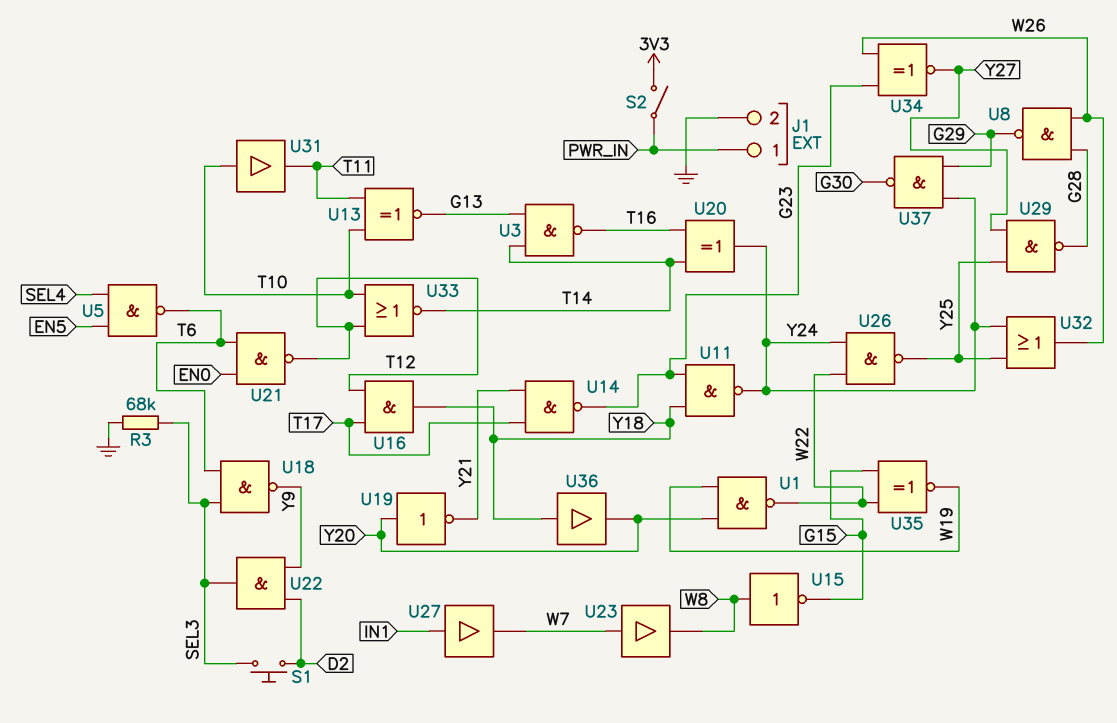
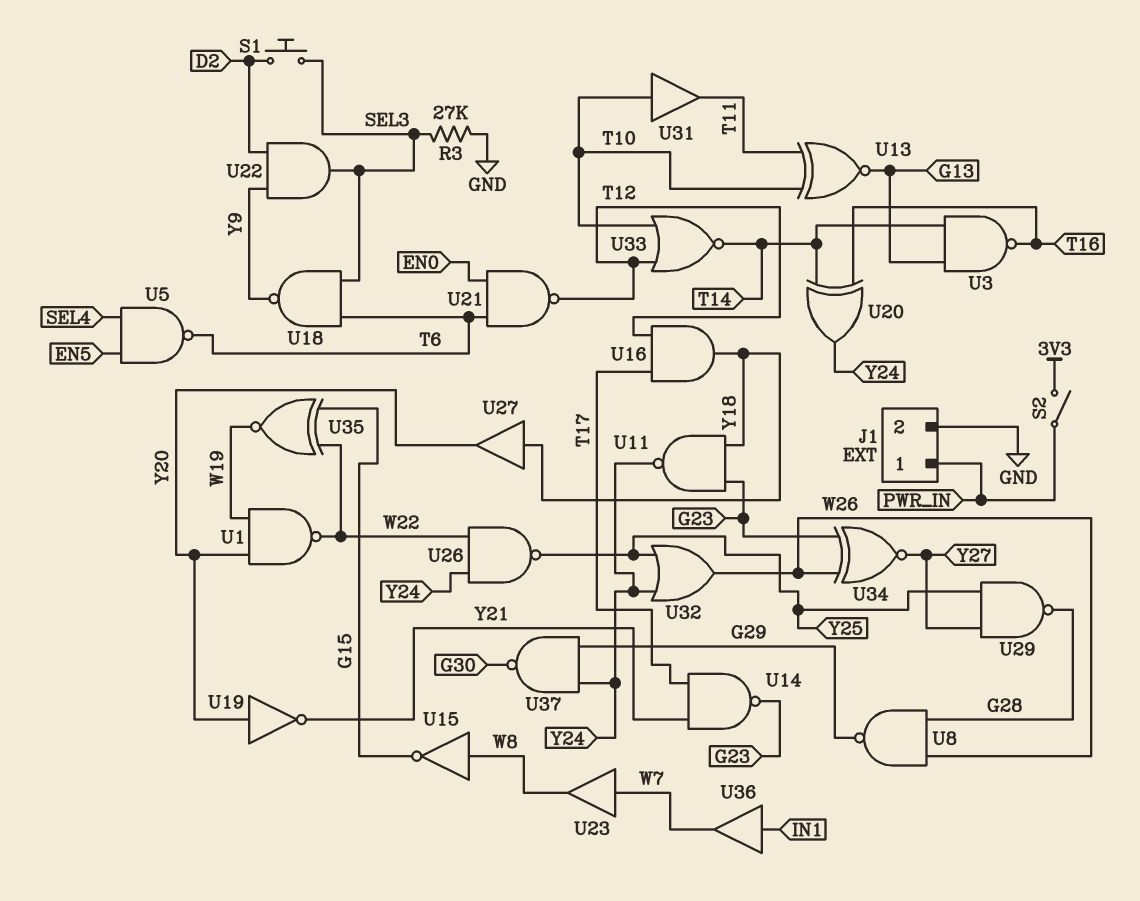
R3: 68k (GND, SEL3) -> 27k (GND, SEL3)
U27: buffer (in IN1, out W7) -> buffer (in Y18, out Y20)
U36: buffer (in Y18, out Y20) -> buffer (in IN1, out W7)

